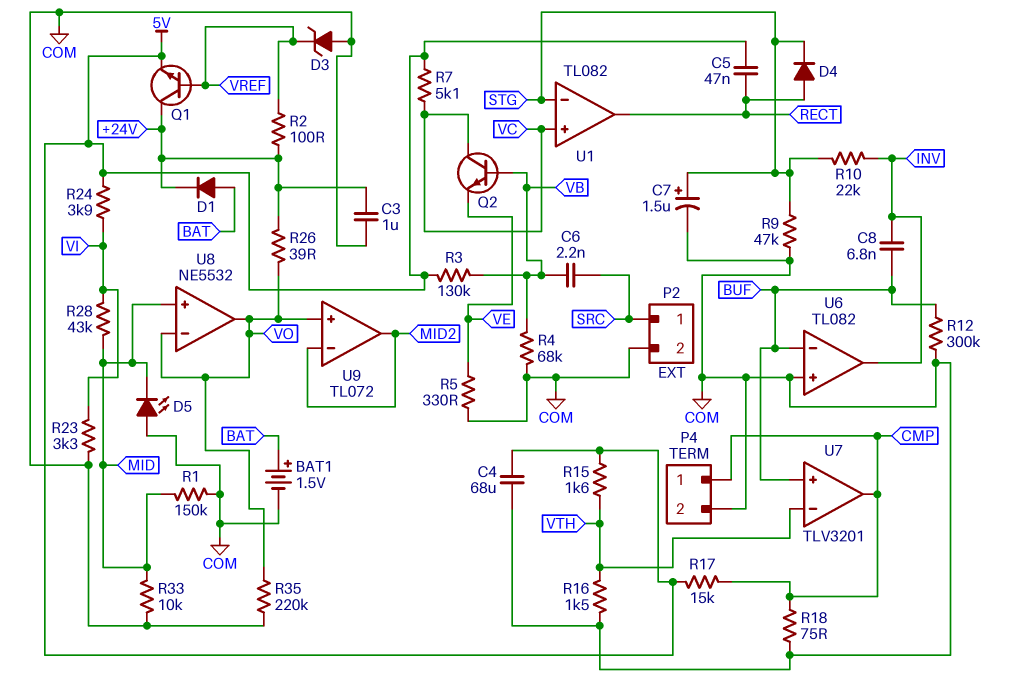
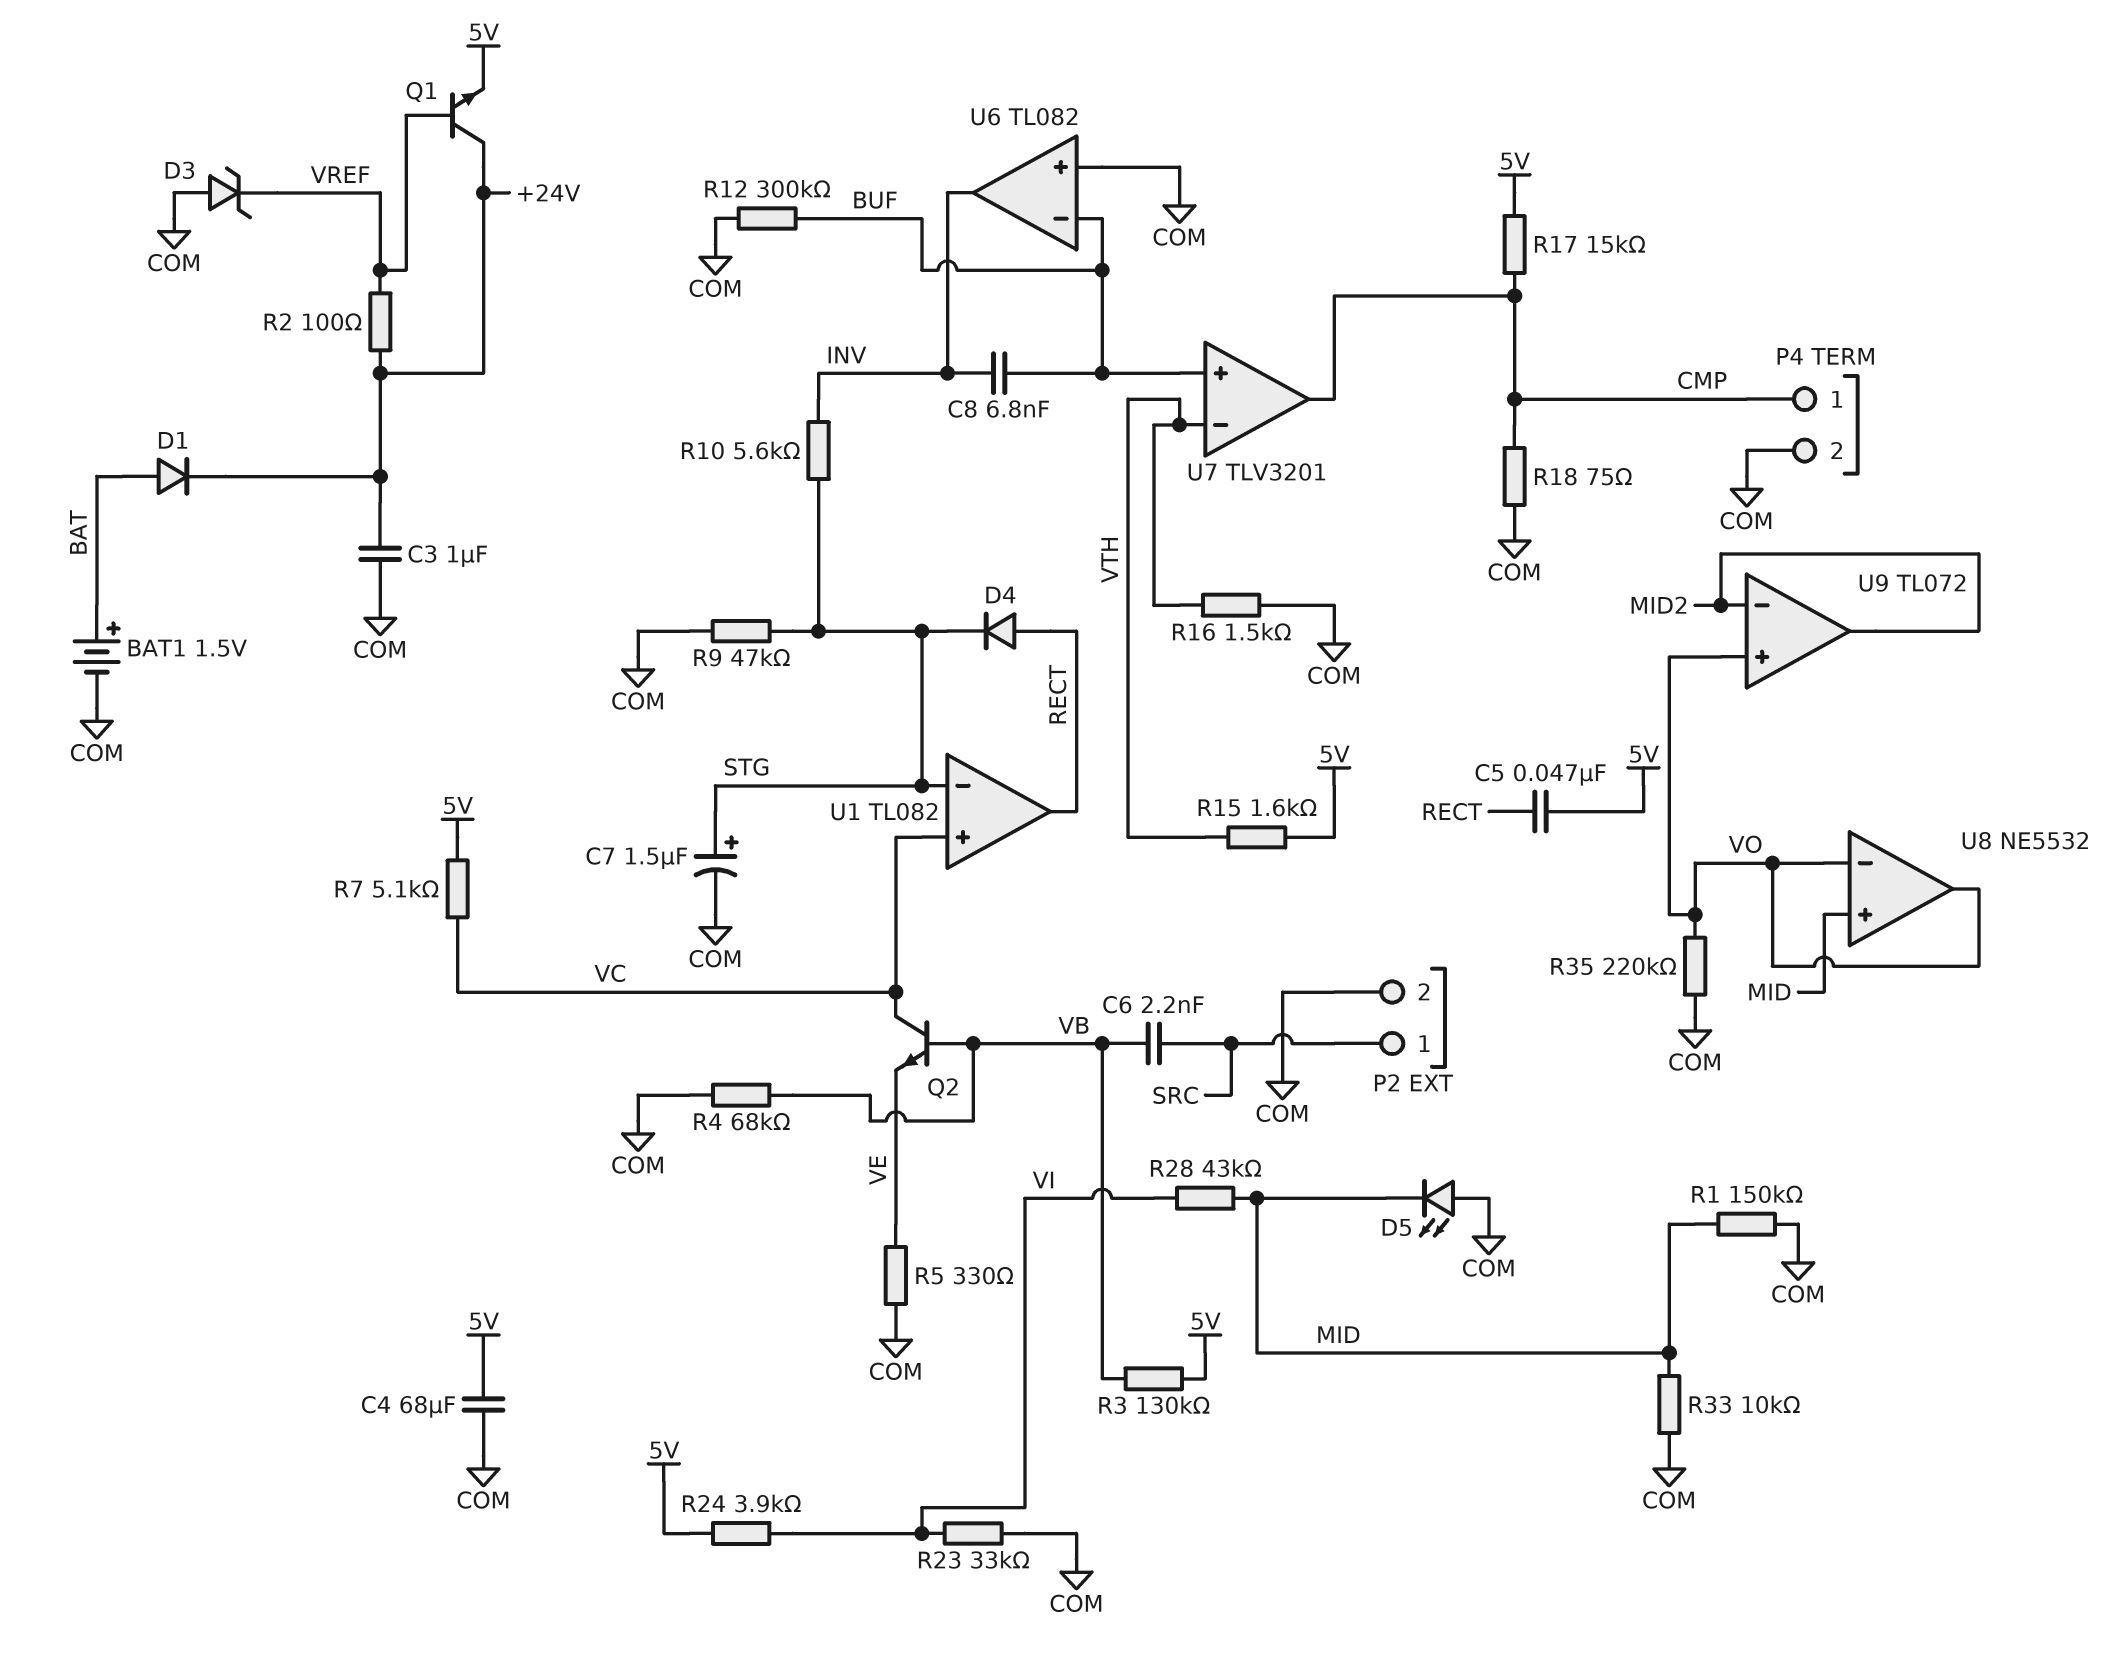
R10: 22k (INV, STG) -> 5.6k (INV, STG)
R23: 3.3k (COM, VI) -> 33k (COM, VI)
R26: 39 (+24V, VO) -> none

